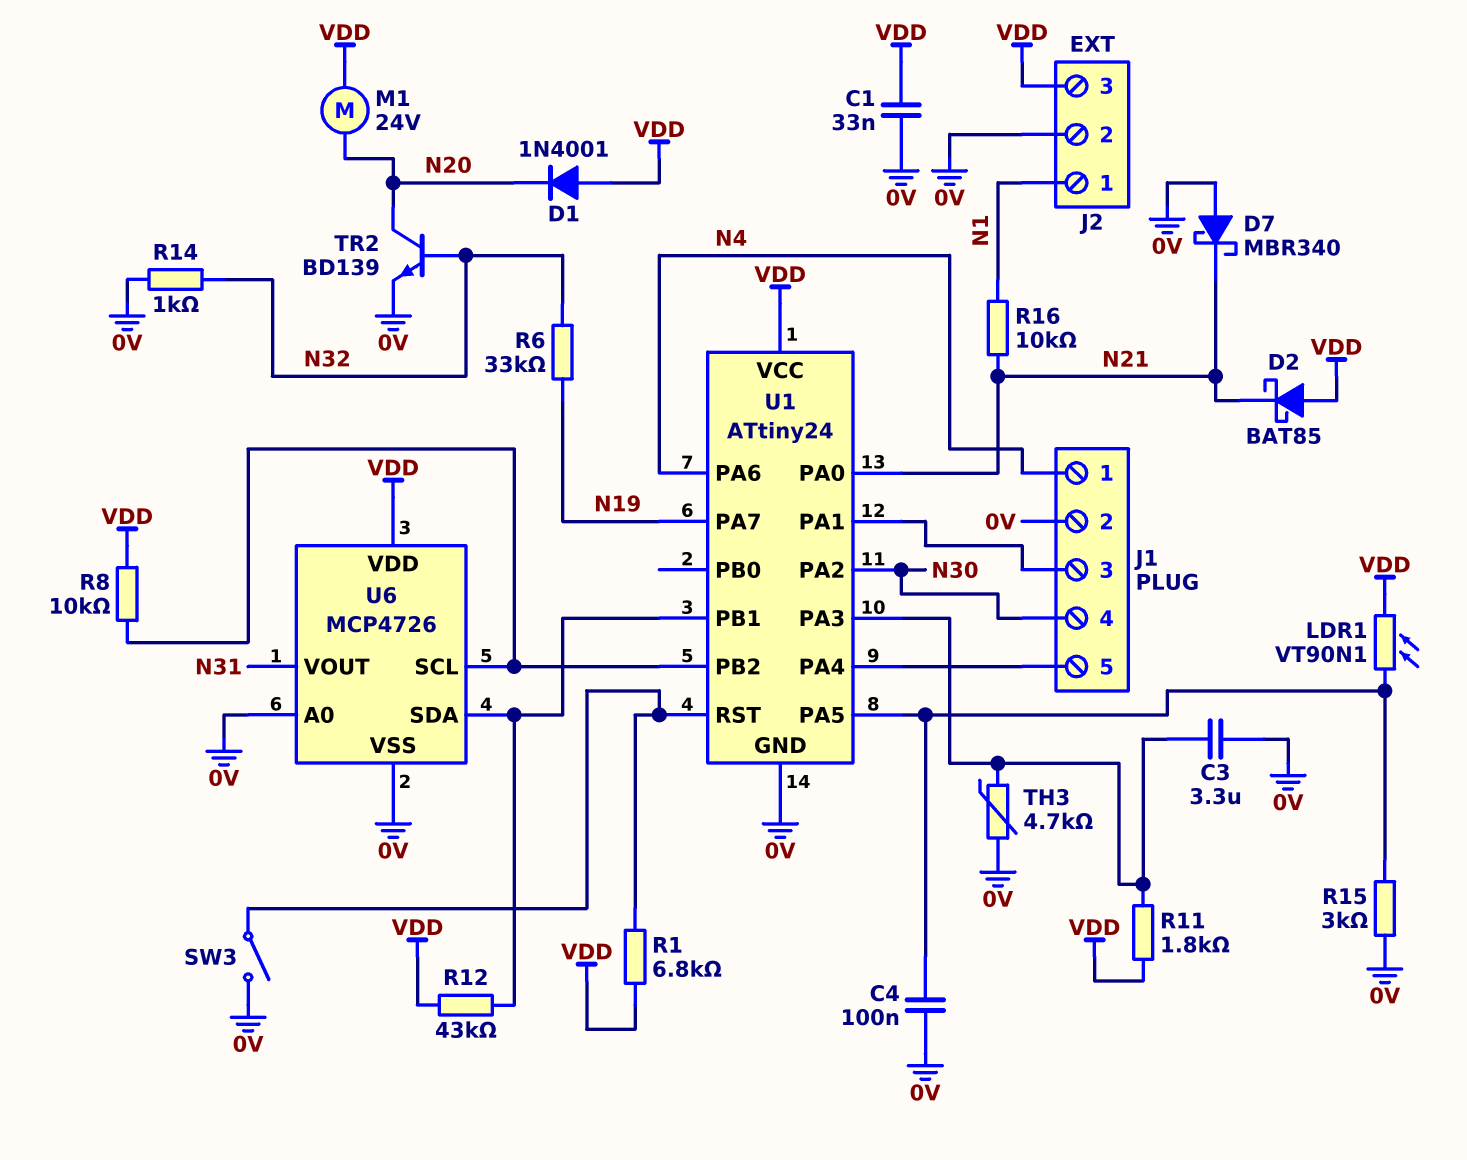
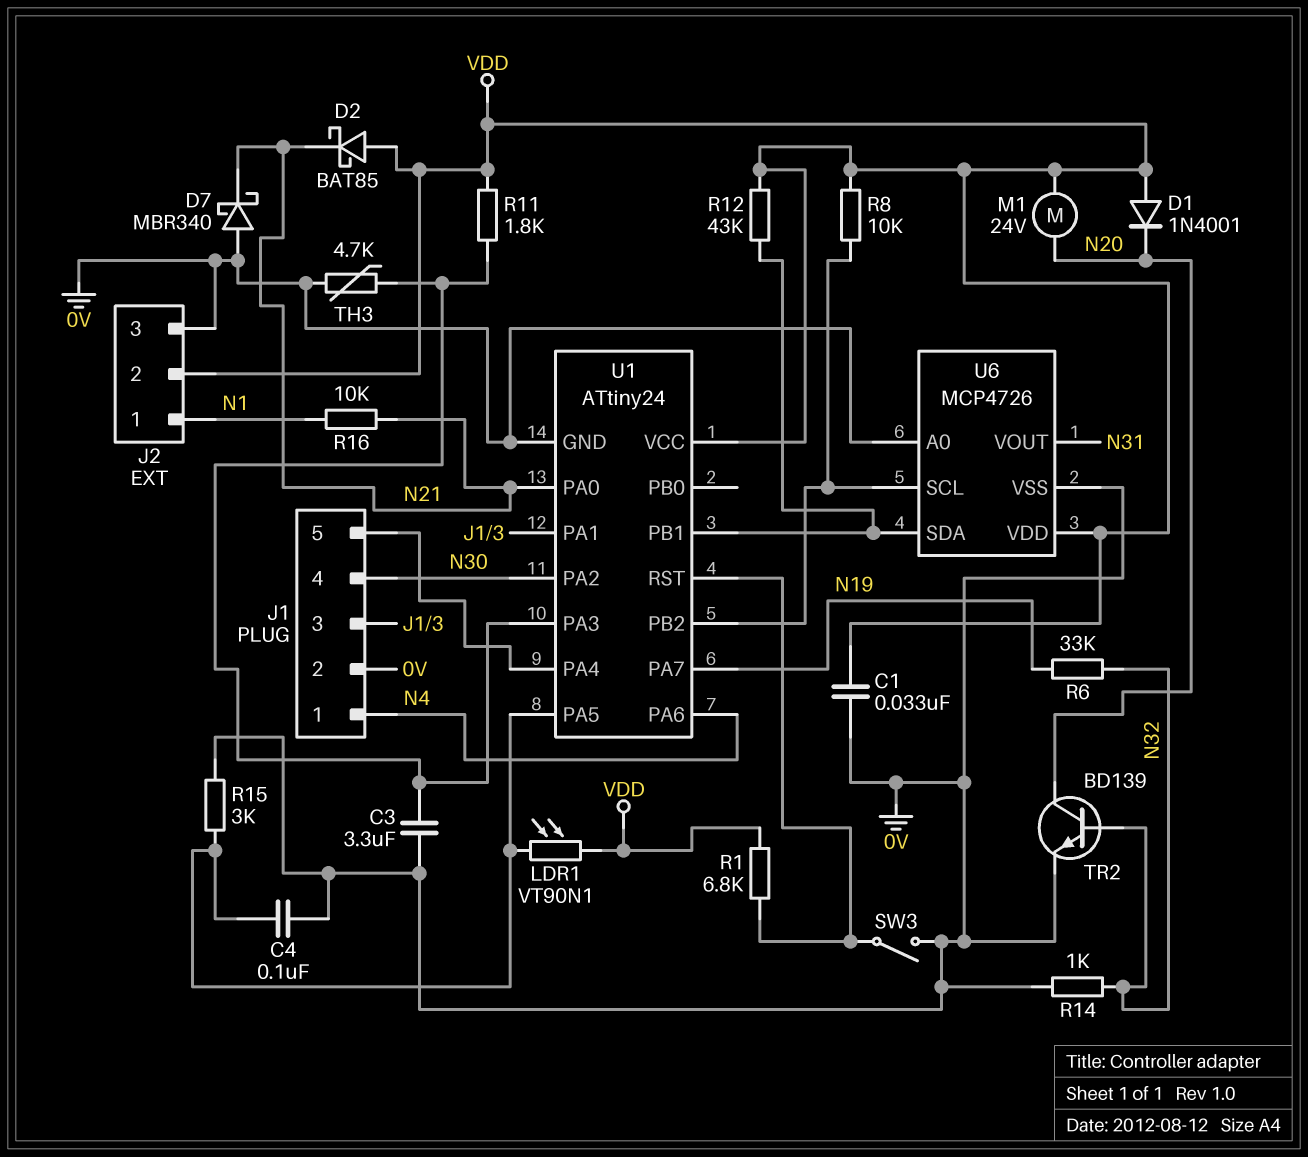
J2 pin 2: 0V -> VDD
J2 pin 3: VDD -> 0V

